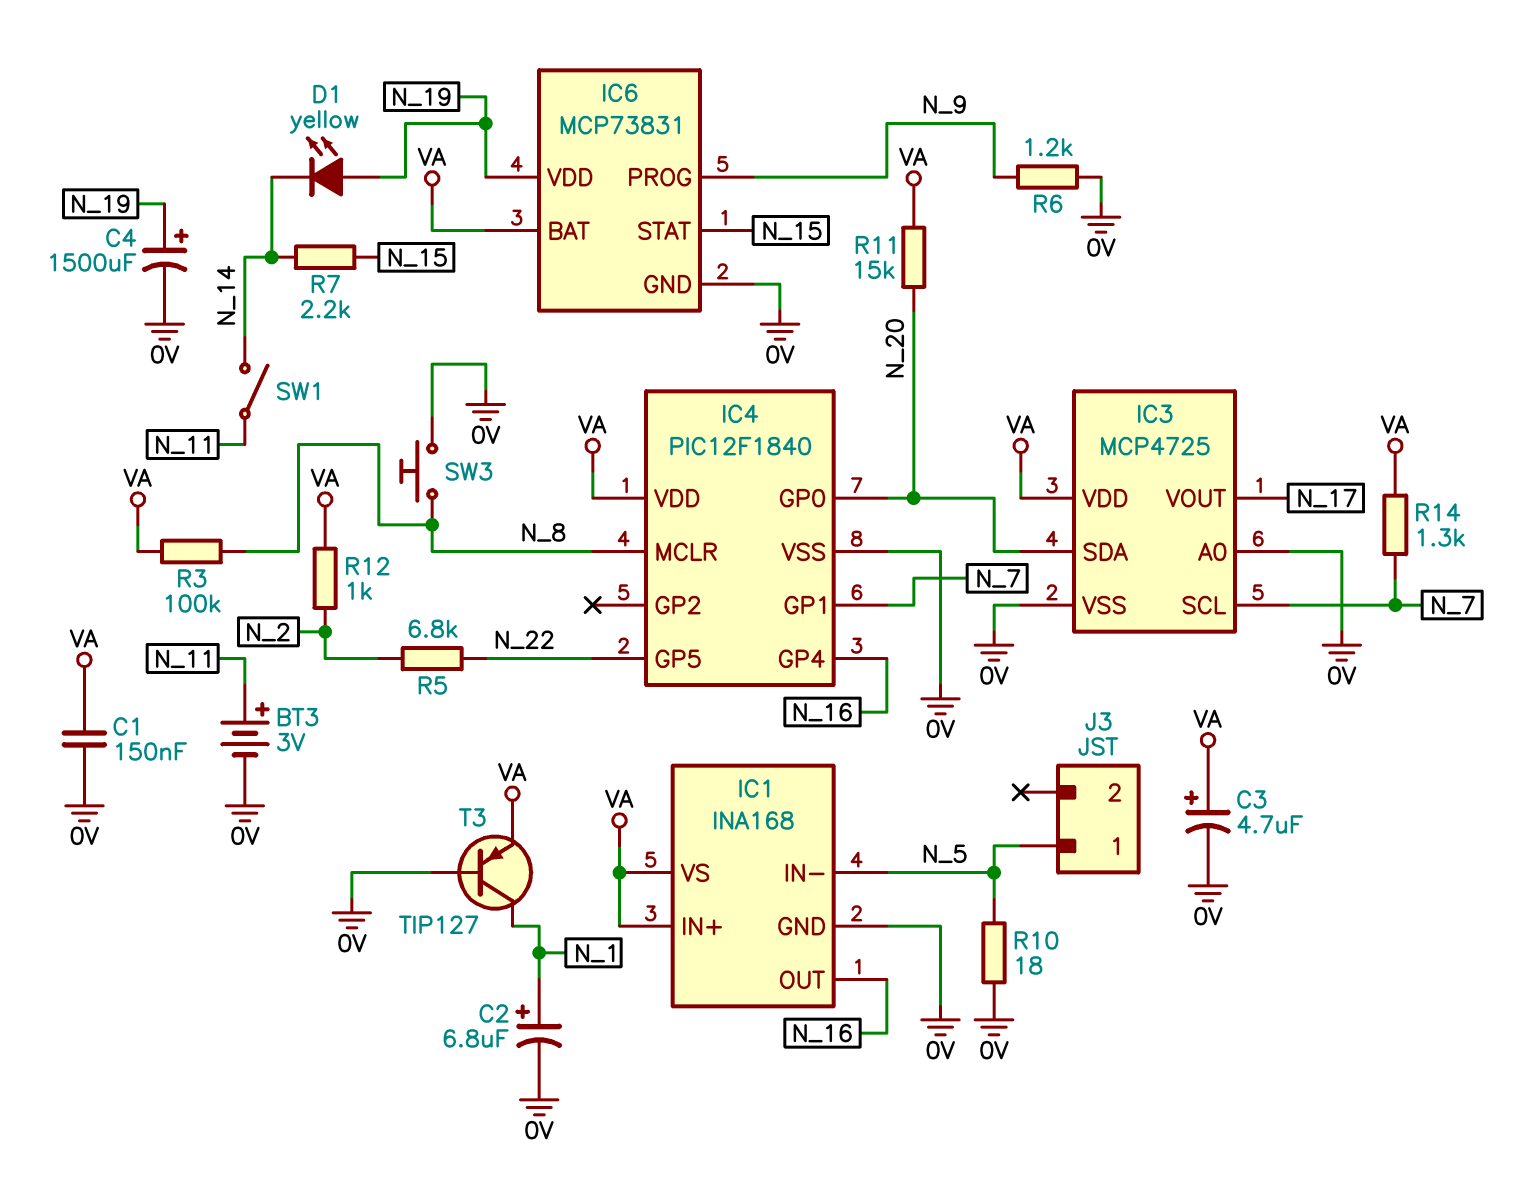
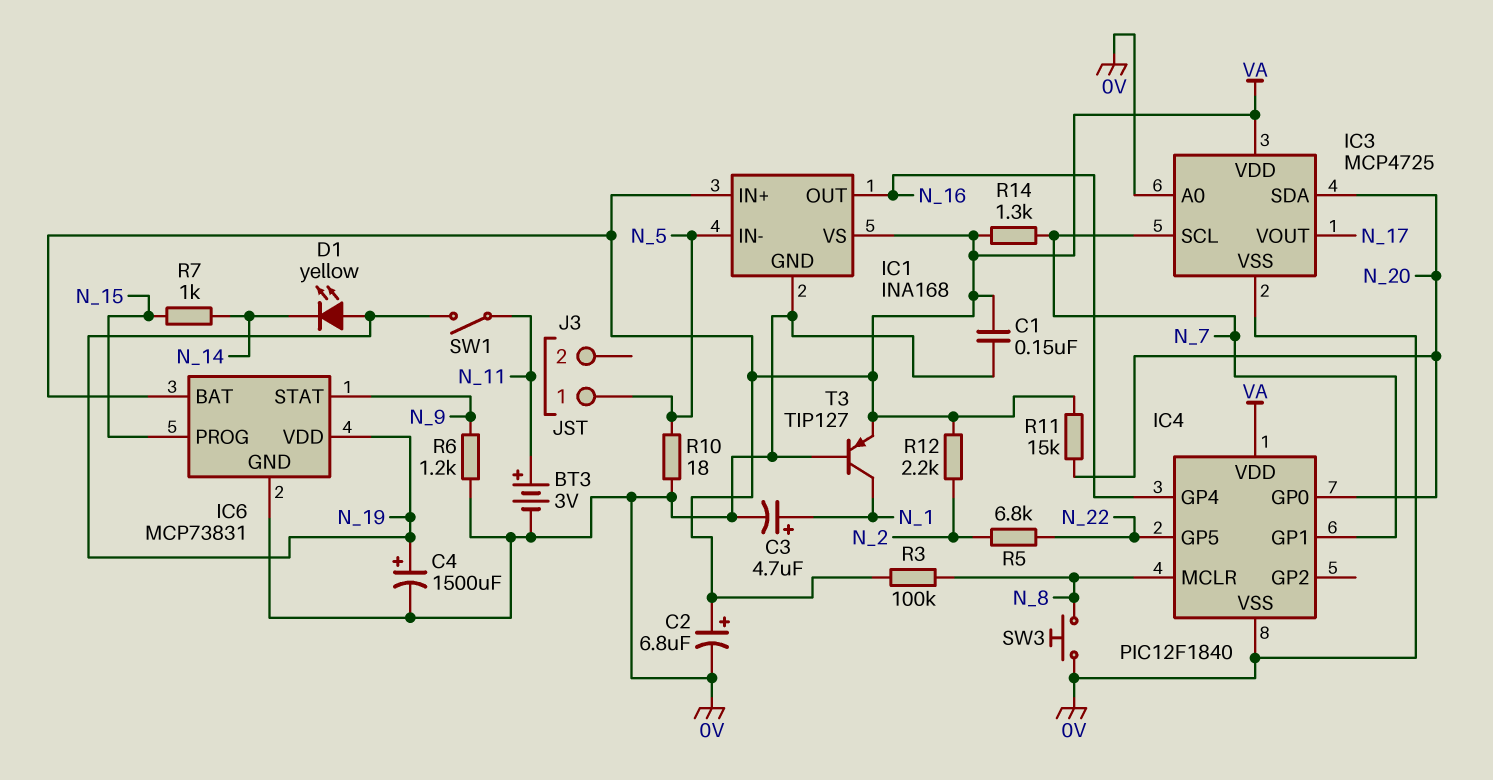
C2: 6.8uF (plus N_1, minus 0V) -> 6.8uF (plus VA, minus 0V)
C3: 4.7uF (plus VA, minus 0V) -> 4.7uF (plus N_1, minus 0V)
IC6 pin PROG: N_9 -> N_15
IC6 pin STAT: N_15 -> N_9
R7: 2.2k (N_14, N_15) -> 1k (N_14, N_15)
R12: 1k (N_2, VA) -> 2.2k (N_2, VA)
SW1: switch (N_11, N_14) -> switch (N_11, N_19)

